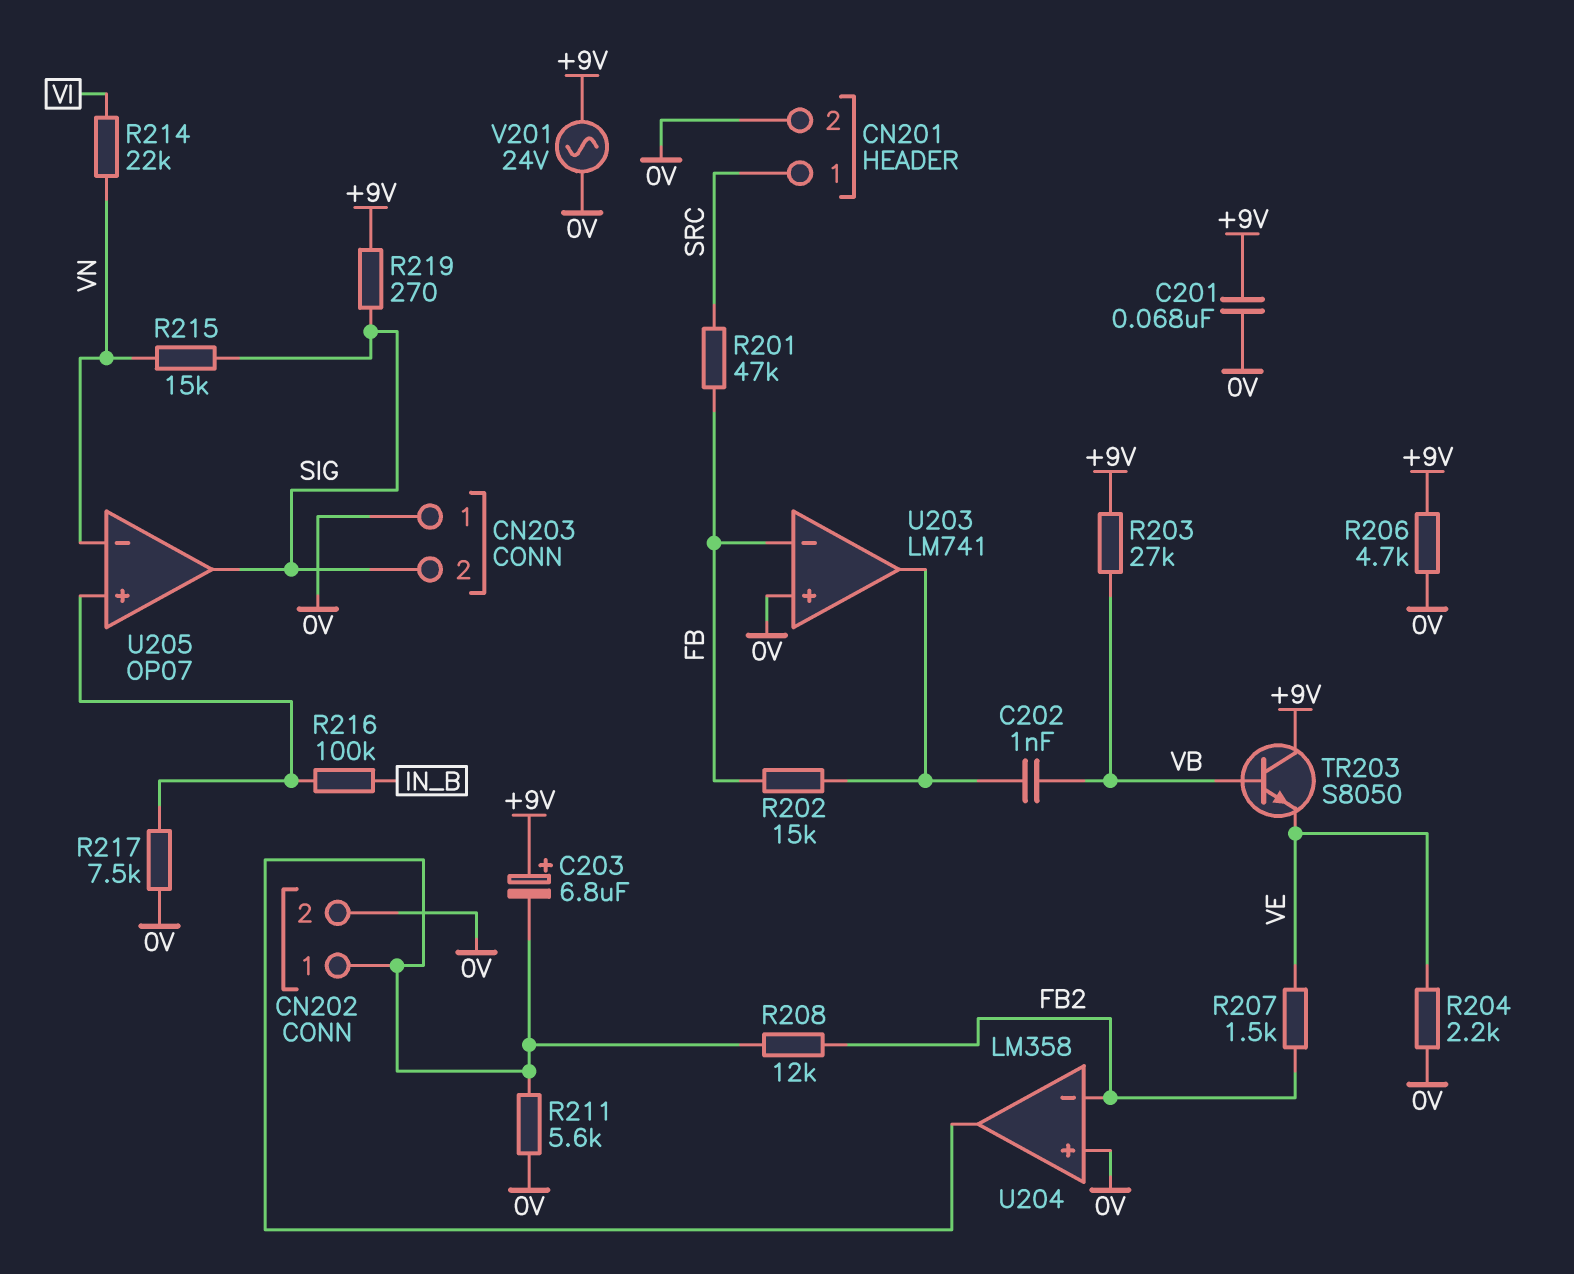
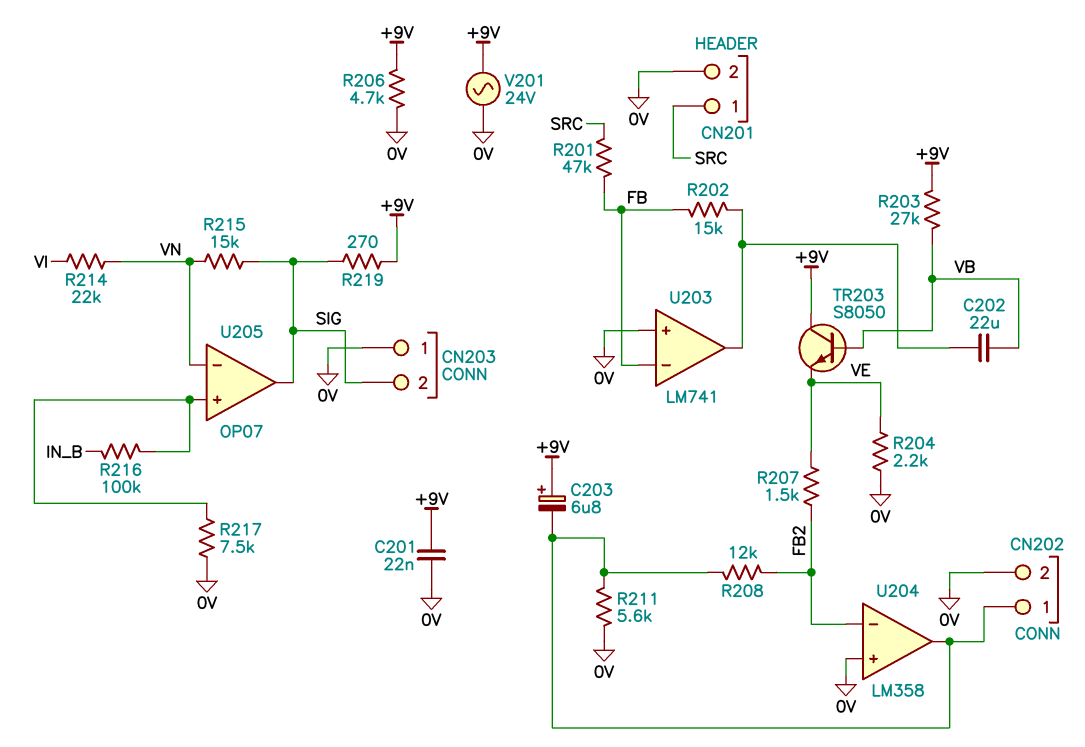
C201: 68nF (+9V, 0V) -> 22nF (+9V, 0V)
C202: 1nF (U203/out, VB) -> 22uF (U203/out, VB)

